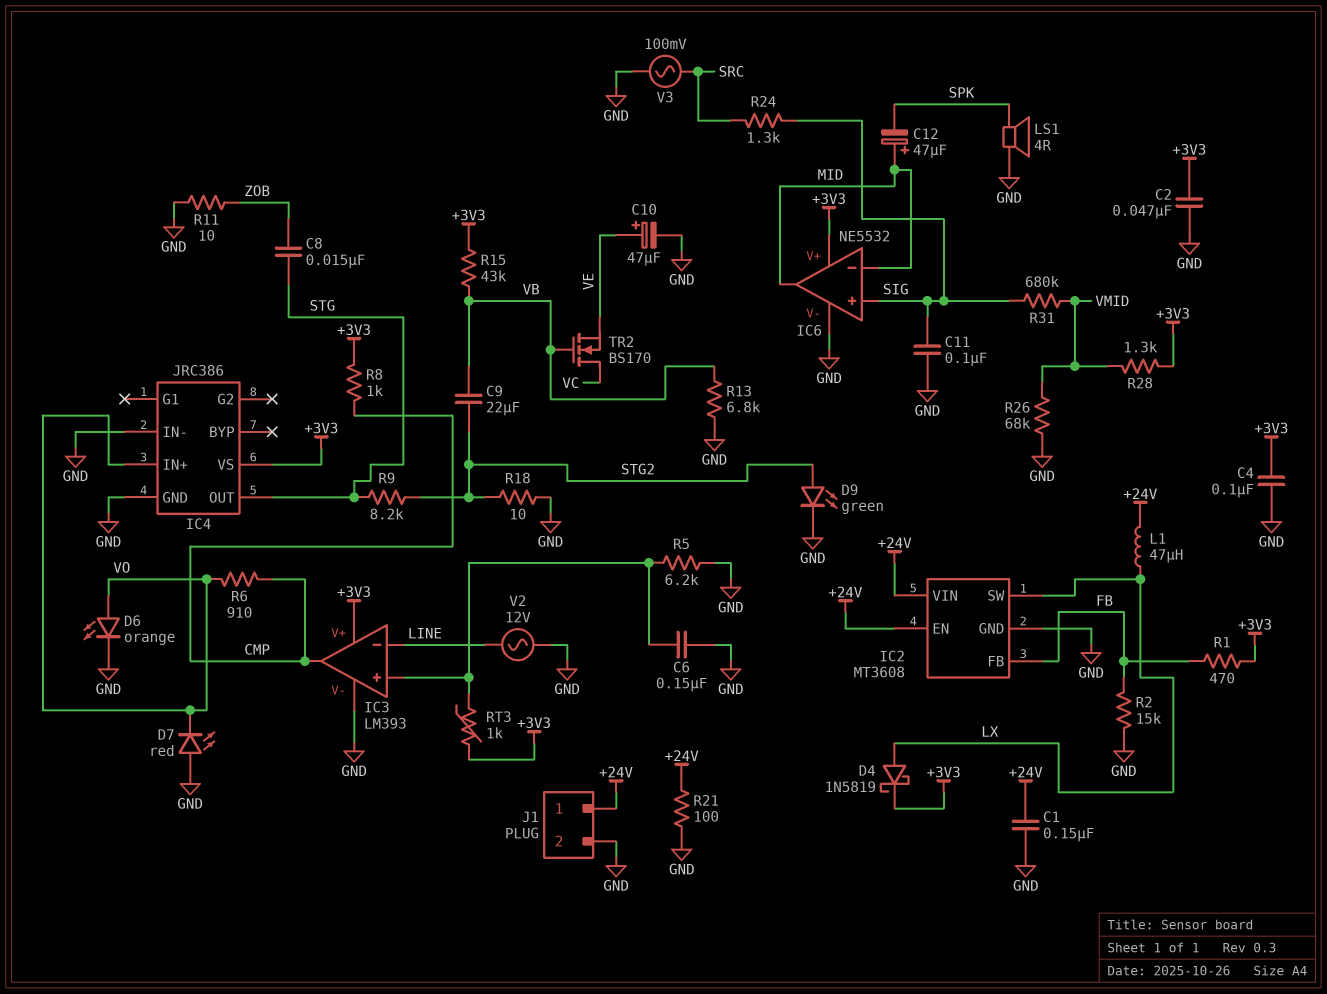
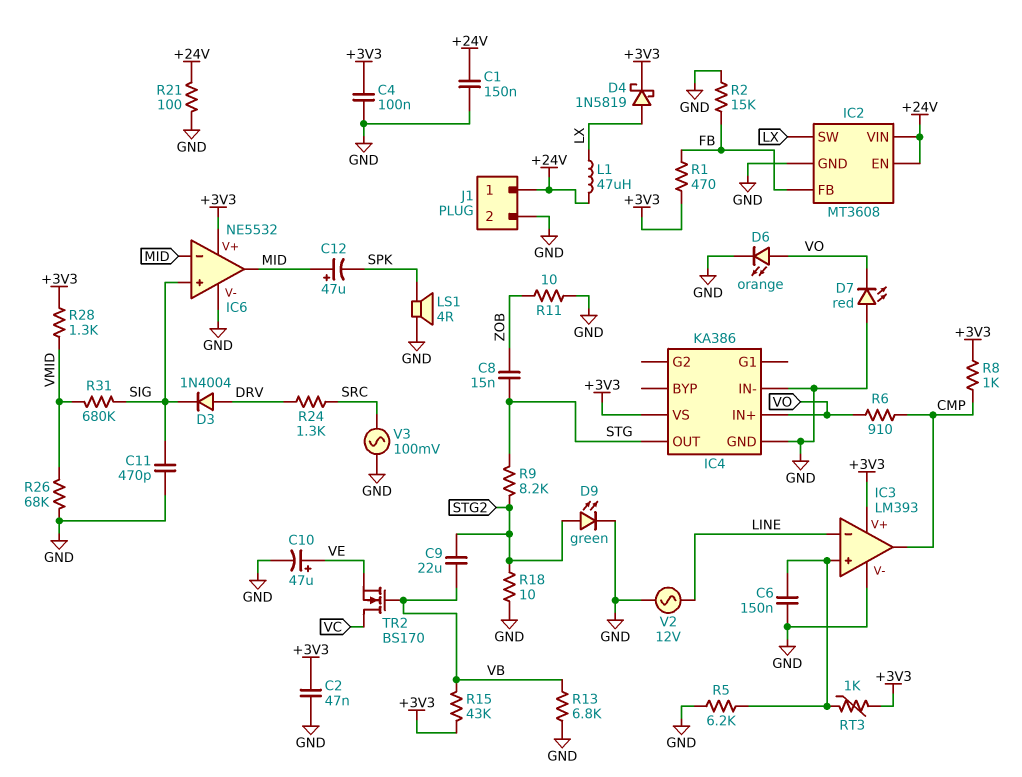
C11: 100nF (GND, SIG) -> 470pF (GND, SIG)
D3: none -> diode 1N4004 (A DRV, K SIG)
IC4: JRC386 -> KA386
R24: 1.3k (SIG, SRC) -> 1.3k (DRV, SRC)

